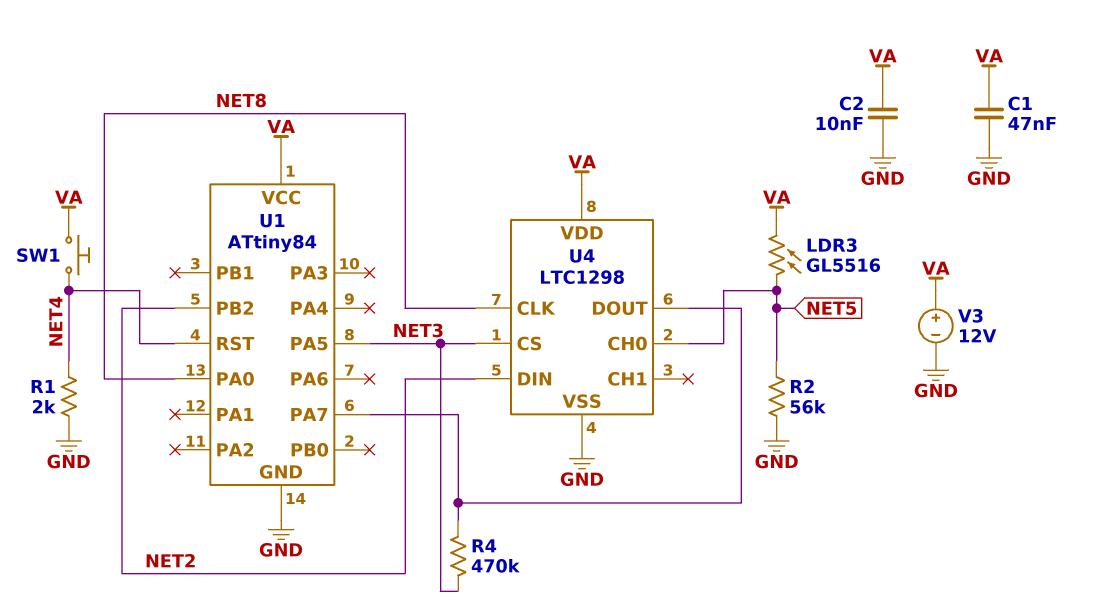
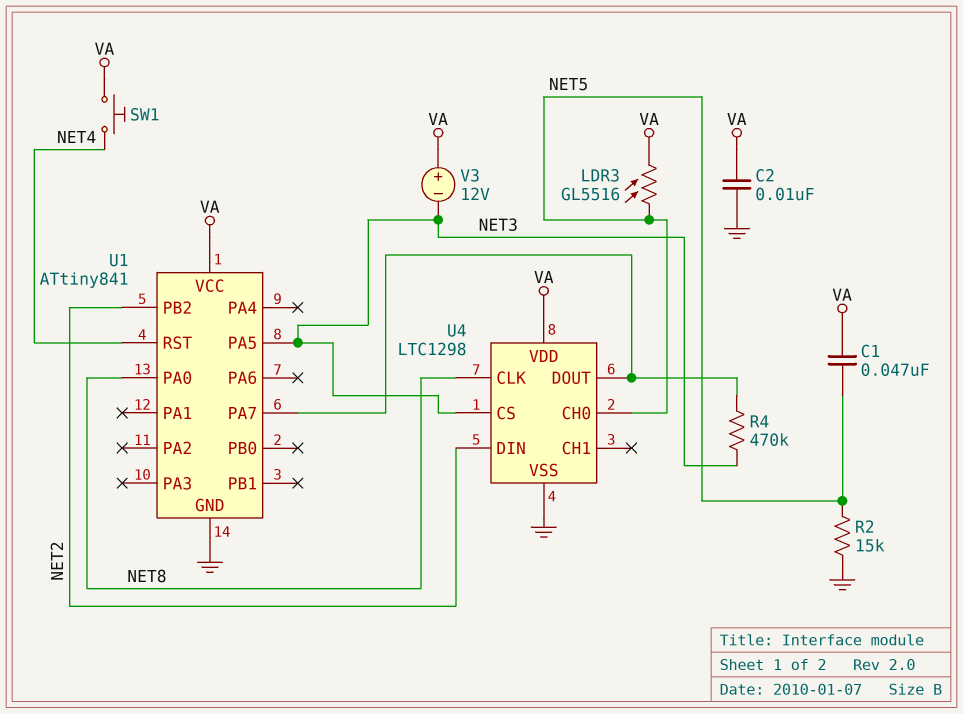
C1: 47nF (GND, VA) -> 47nF (NET5, VA)
R1: 2k (GND, NET4) -> none
R2: 56k (GND, NET5) -> 15k (GND, NET5)
U1: ATtiny84 -> ATtiny841
V3: 12V (plus VA, minus GND) -> 12V (plus VA, minus NET3)

